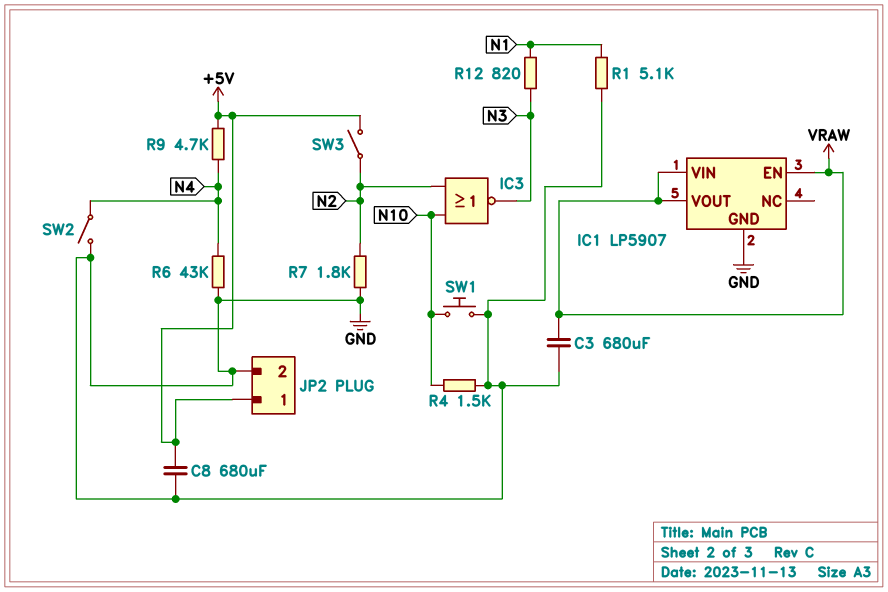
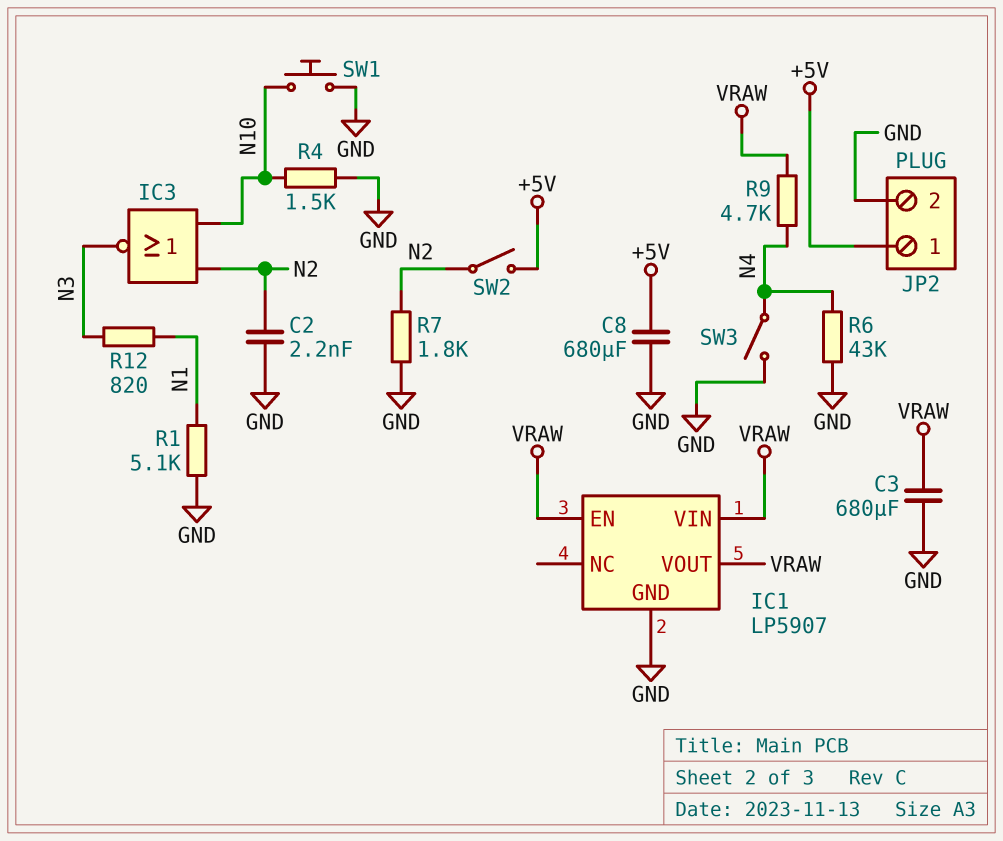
C2: none -> 2.2nF (GND, N2)
R9: 4.7k (+5V, N4) -> 4.7k (N4, VRAW)
SW2: switch (GND, N4) -> switch (+5V, N2)
SW3: switch (+5V, N2) -> switch (GND, N4)

